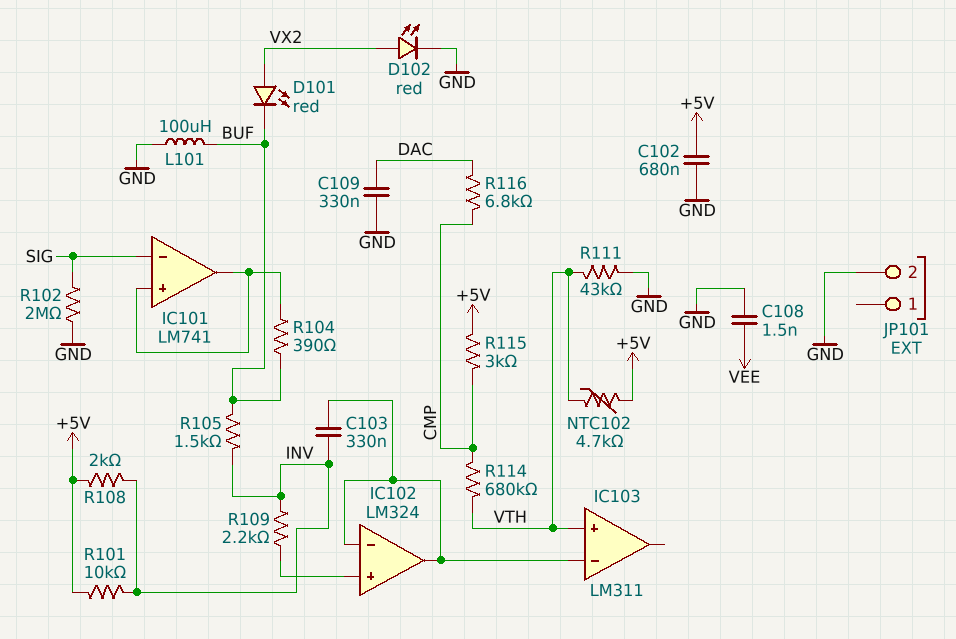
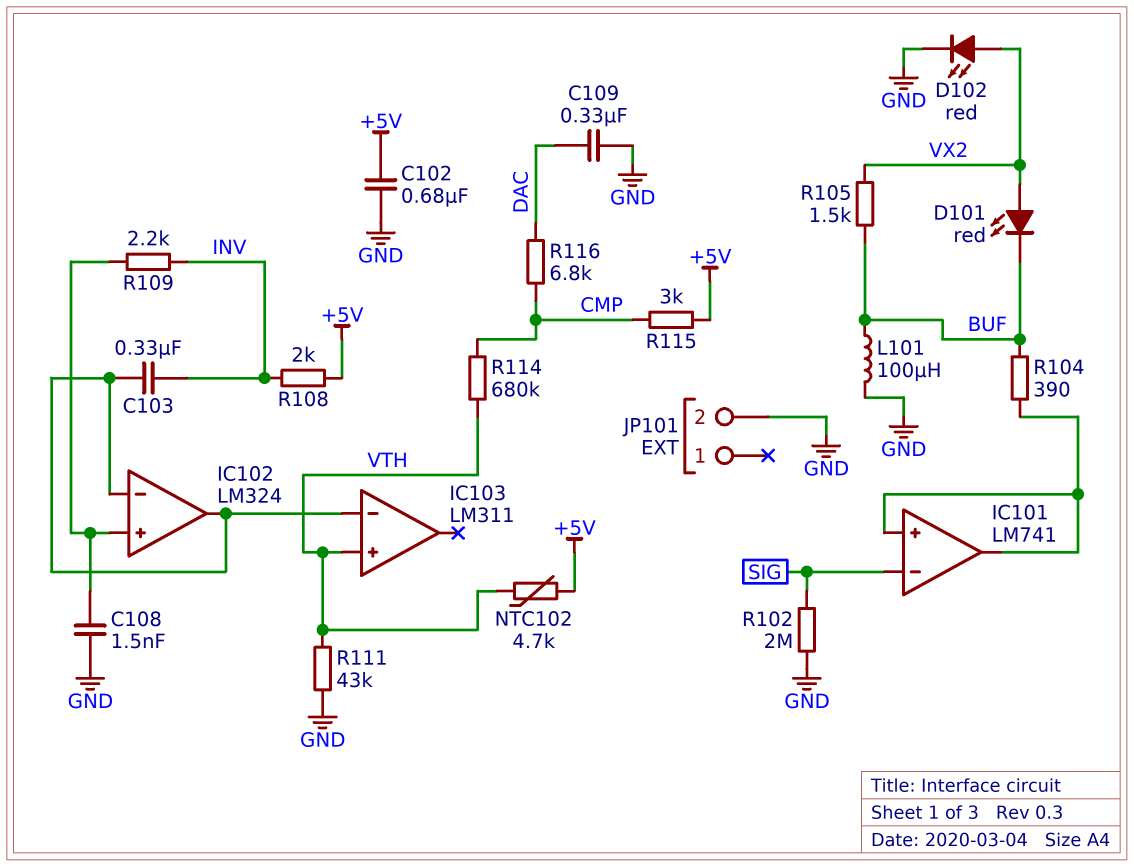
C108: 1.5nF (GND, VEE) -> 1.5nF (GND, IC102/in+)
R101: 10k (+5V, INV) -> none
R105: 1.5k (BUF, INV) -> 1.5k (BUF, VX2)

